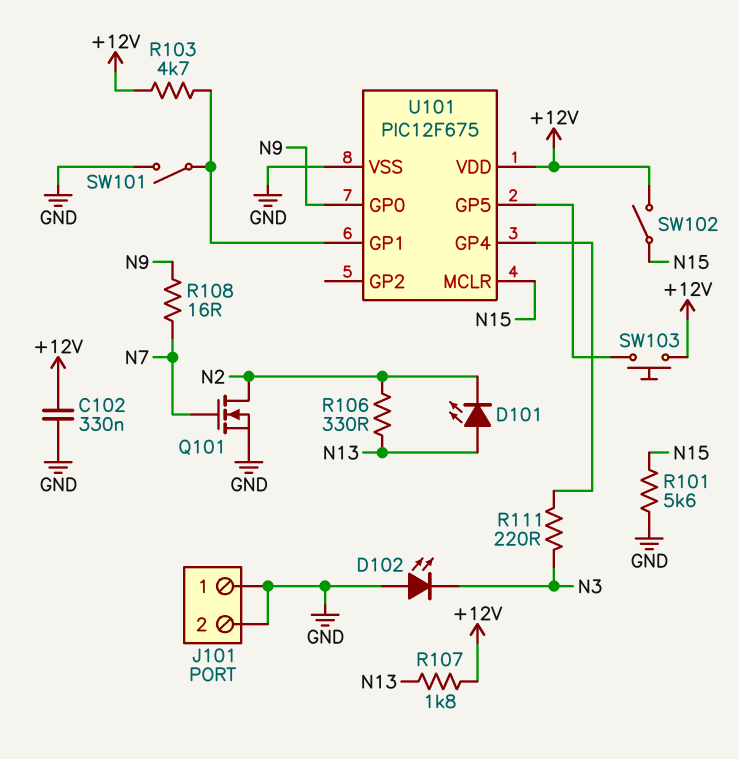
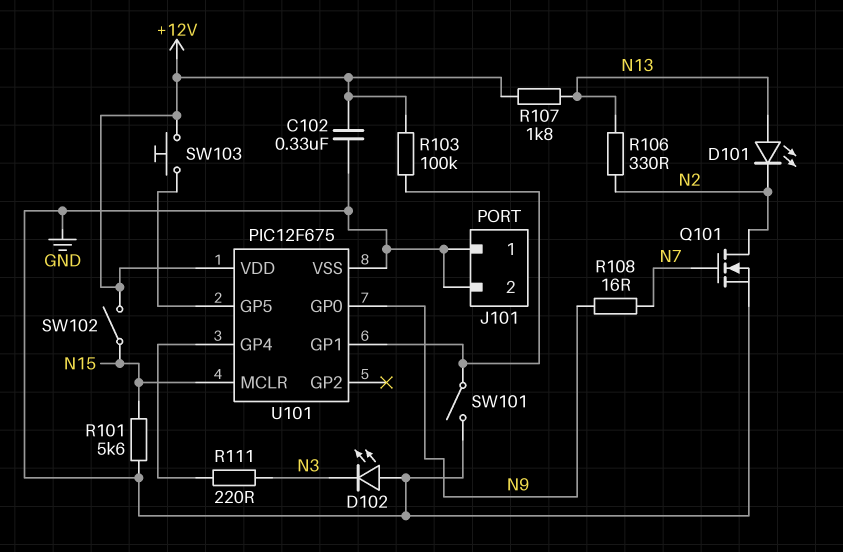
R103: 4.7k (+12V, U101/GP1) -> 100k (+12V, U101/GP1)

